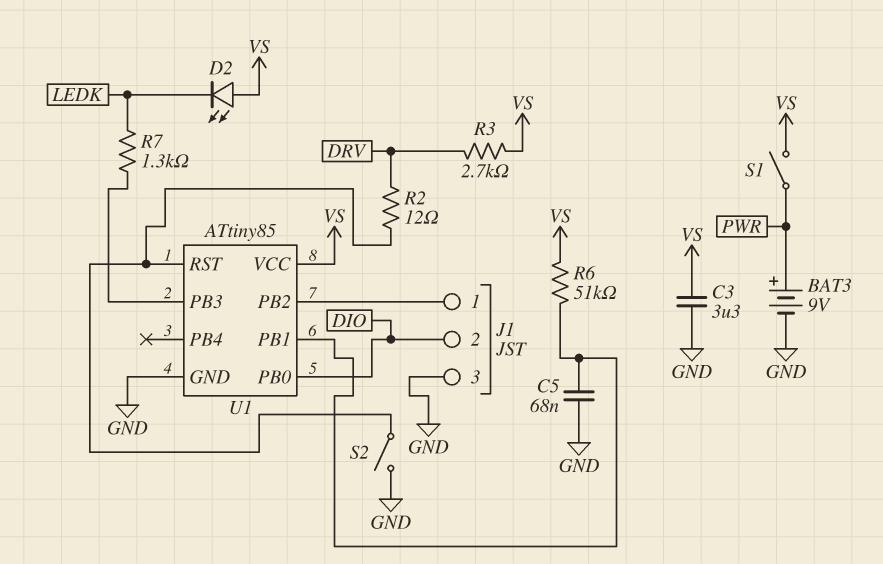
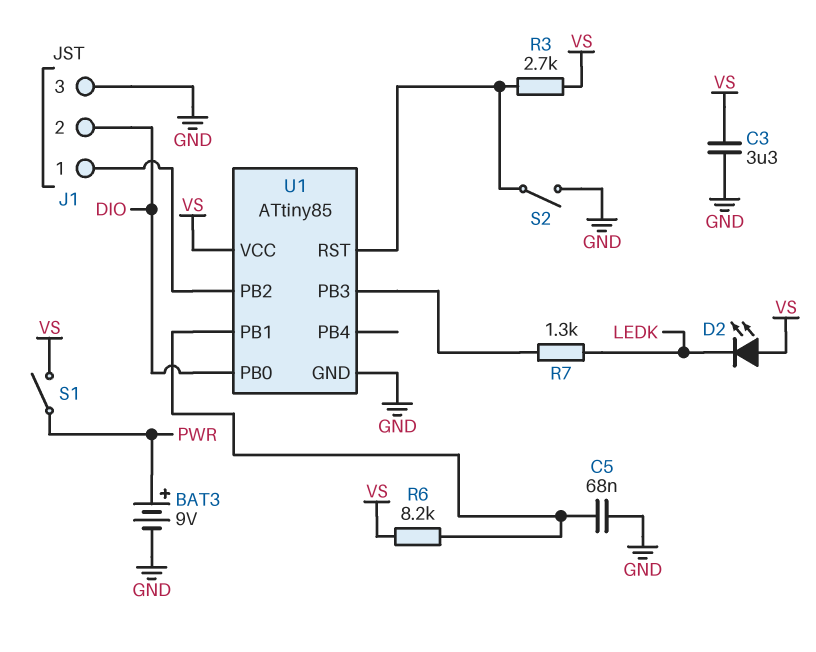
R2: 12 (DRV, U1/RST) -> none
R3: 2.7k (DRV, VS) -> 2.7k (U1/RST, VS)
R6: 51k (U1/PB1, VS) -> 8.2k (U1/PB1, VS)

